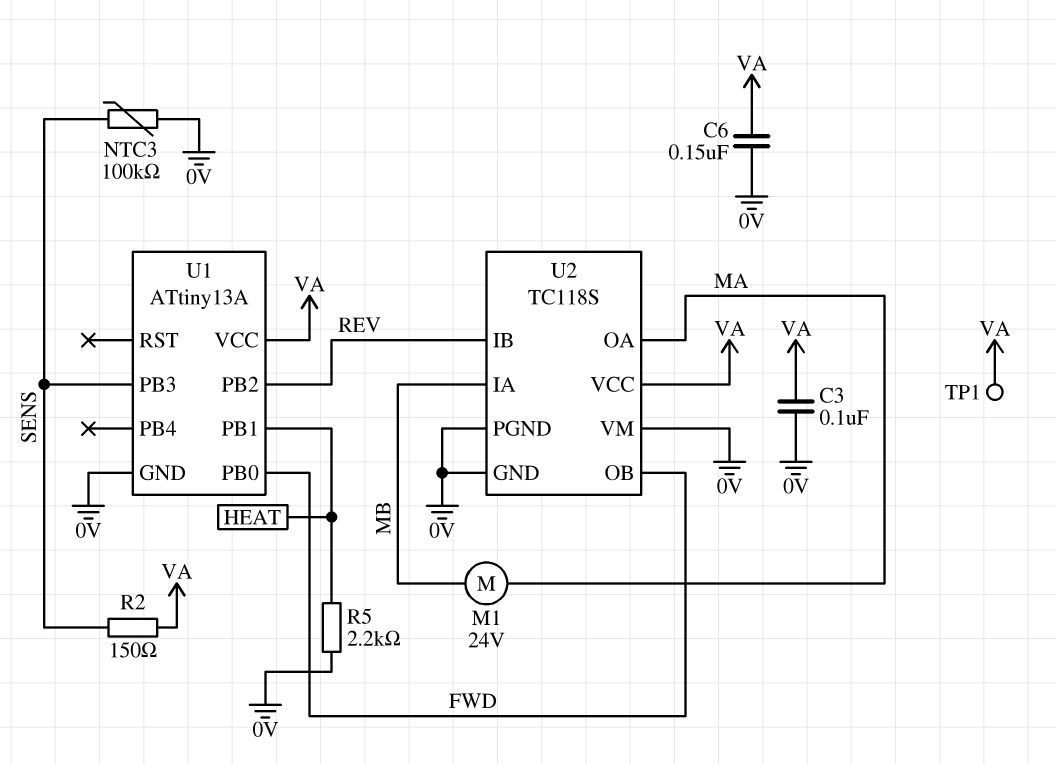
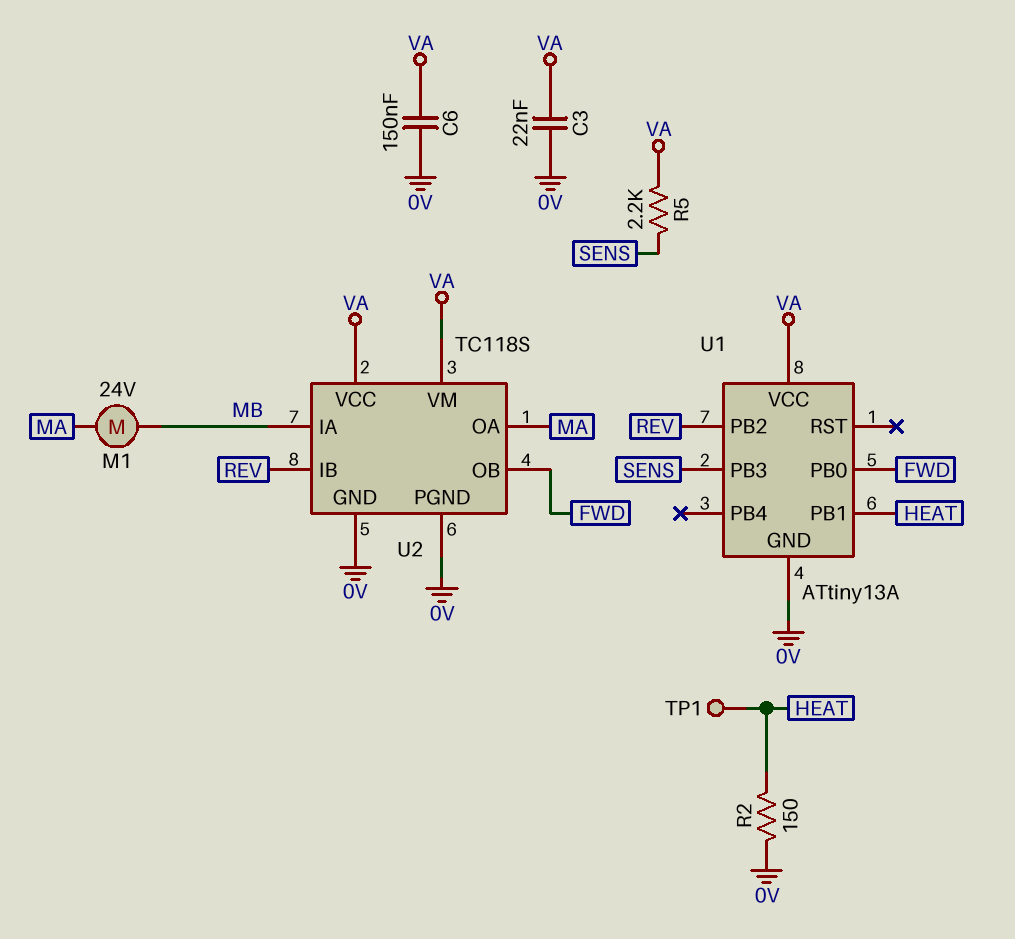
C3: 100nF (0V, VA) -> 22nF (0V, VA)
NTC3: 100k (0V, SENS) -> none
R2: 150 (SENS, VA) -> 150 (0V, HEAT)
R5: 2.2k (0V, HEAT) -> 2.2k (SENS, VA)
TP1: test point (VA) -> test point (HEAT)
U2 pin VM: 0V -> VA

